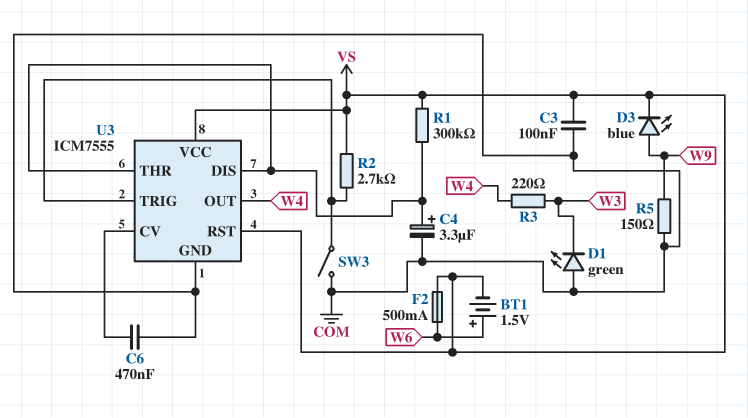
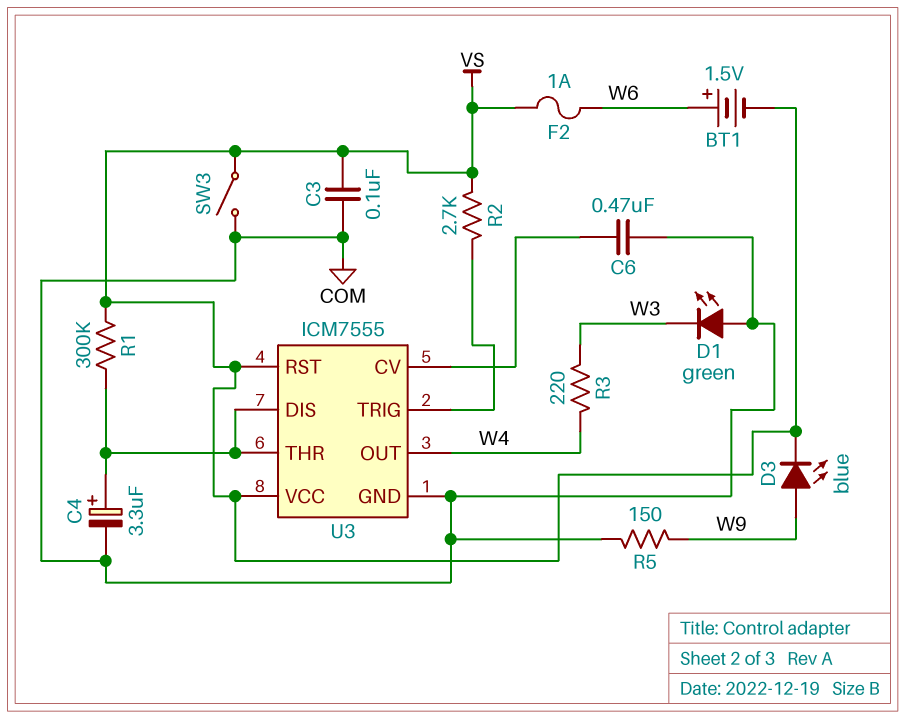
F2: 500mA (VS, W6) -> 1A (VS, W6)
SW3: switch (COM, U3/TRIG) -> switch (COM, VS)

